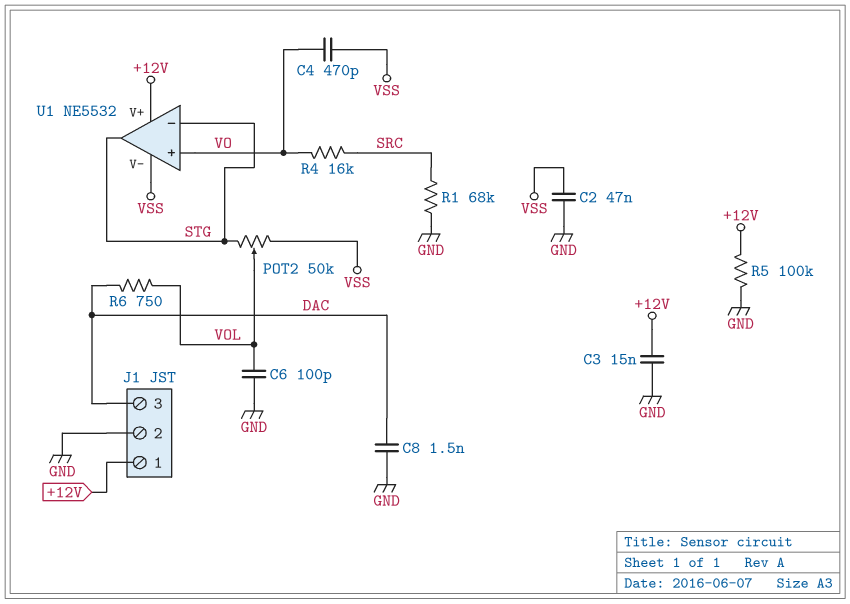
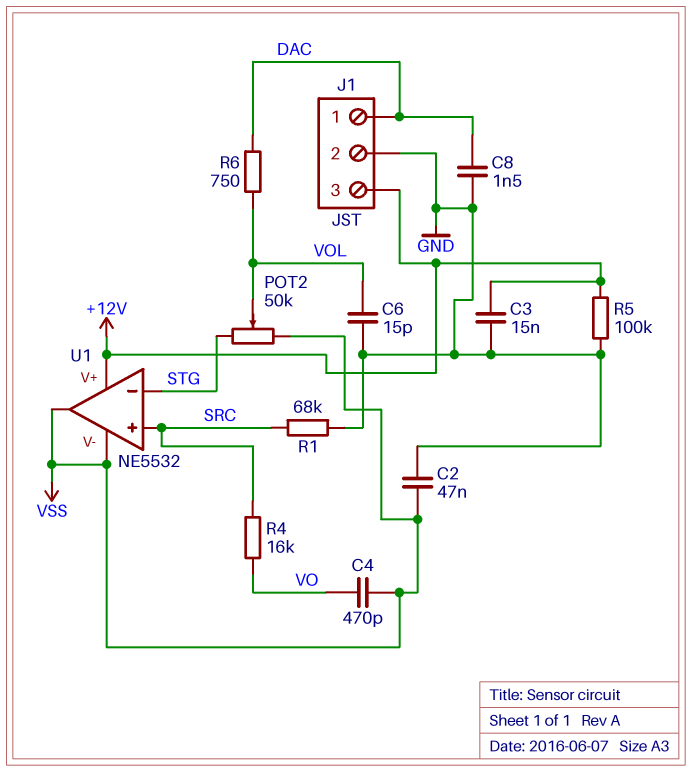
C6: 100pF (GND, VOL) -> 15pF (GND, VOL)
J1 pin 1: +12V -> DAC
J1 pin 3: DAC -> +12V
U1 pin in+: VO -> SRC
U1 pin out: STG -> VSS

